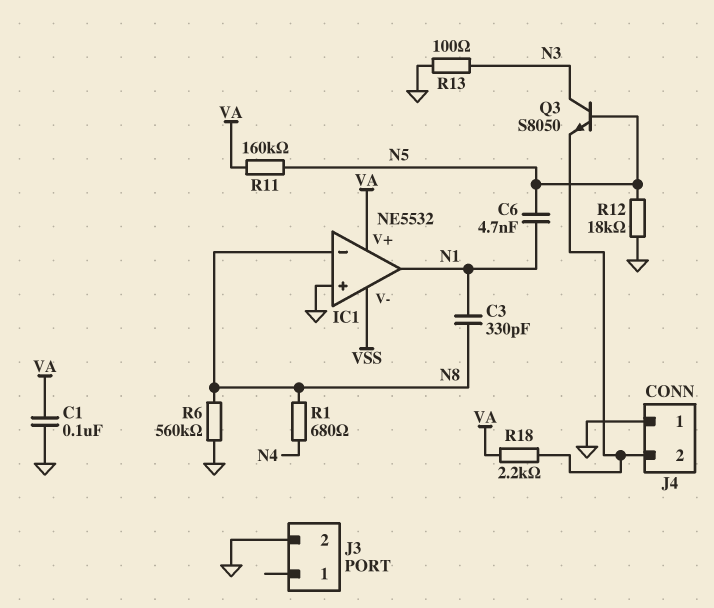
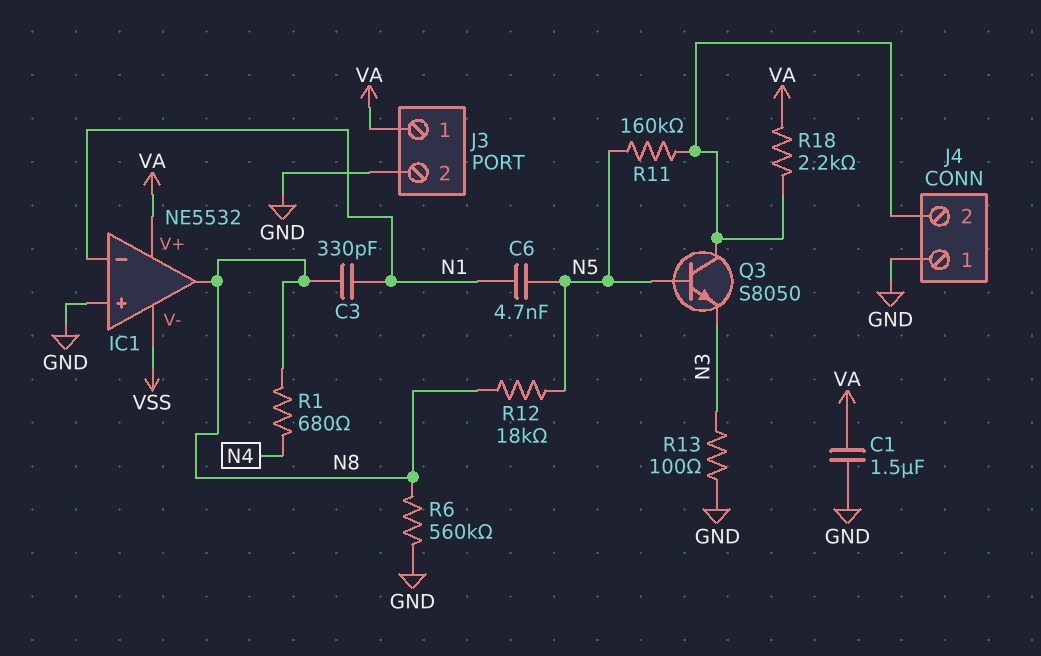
C1: 100nF (GND, VA) -> 1.5uF (GND, VA)
IC1 pin in-: N8 -> N1
IC1 pin out: N1 -> N8
J3 pin 1: none -> VA
Q3: NPN S8050 (B N5, C N3, E J4/2) -> NPN S8050 (B N5, C J4/2, E N3)
R11: 160k (N5, VA) -> 160k (J4/2, N5)
R12: 18k (GND, N5) -> 18k (N5, N8)

